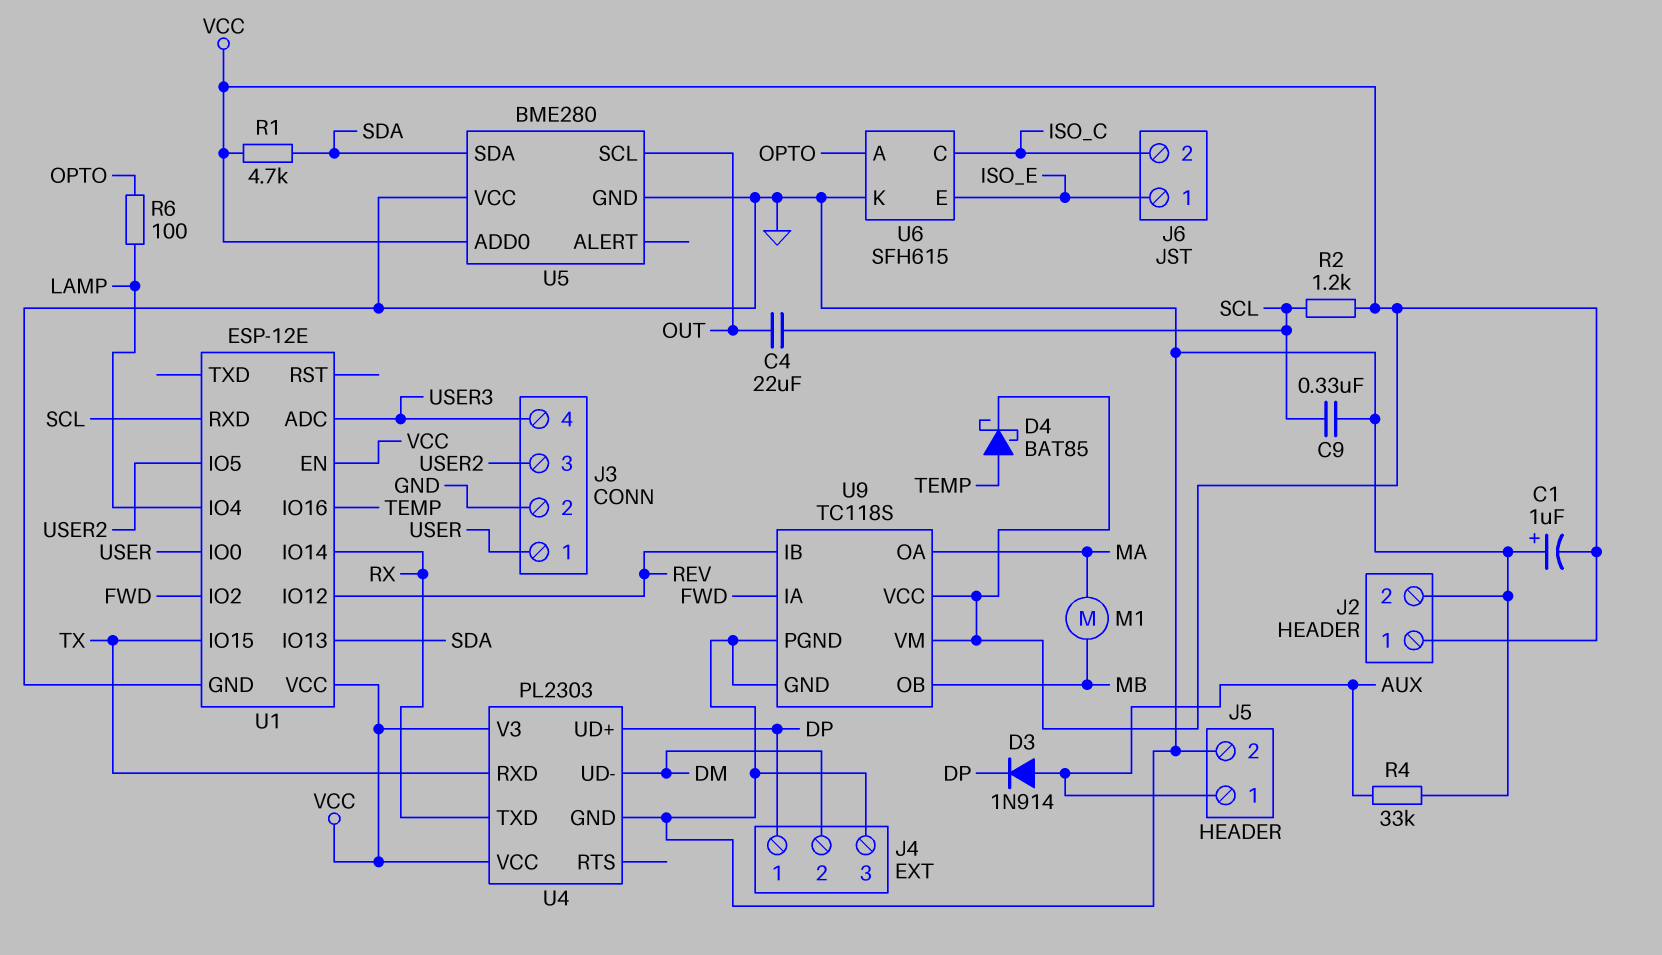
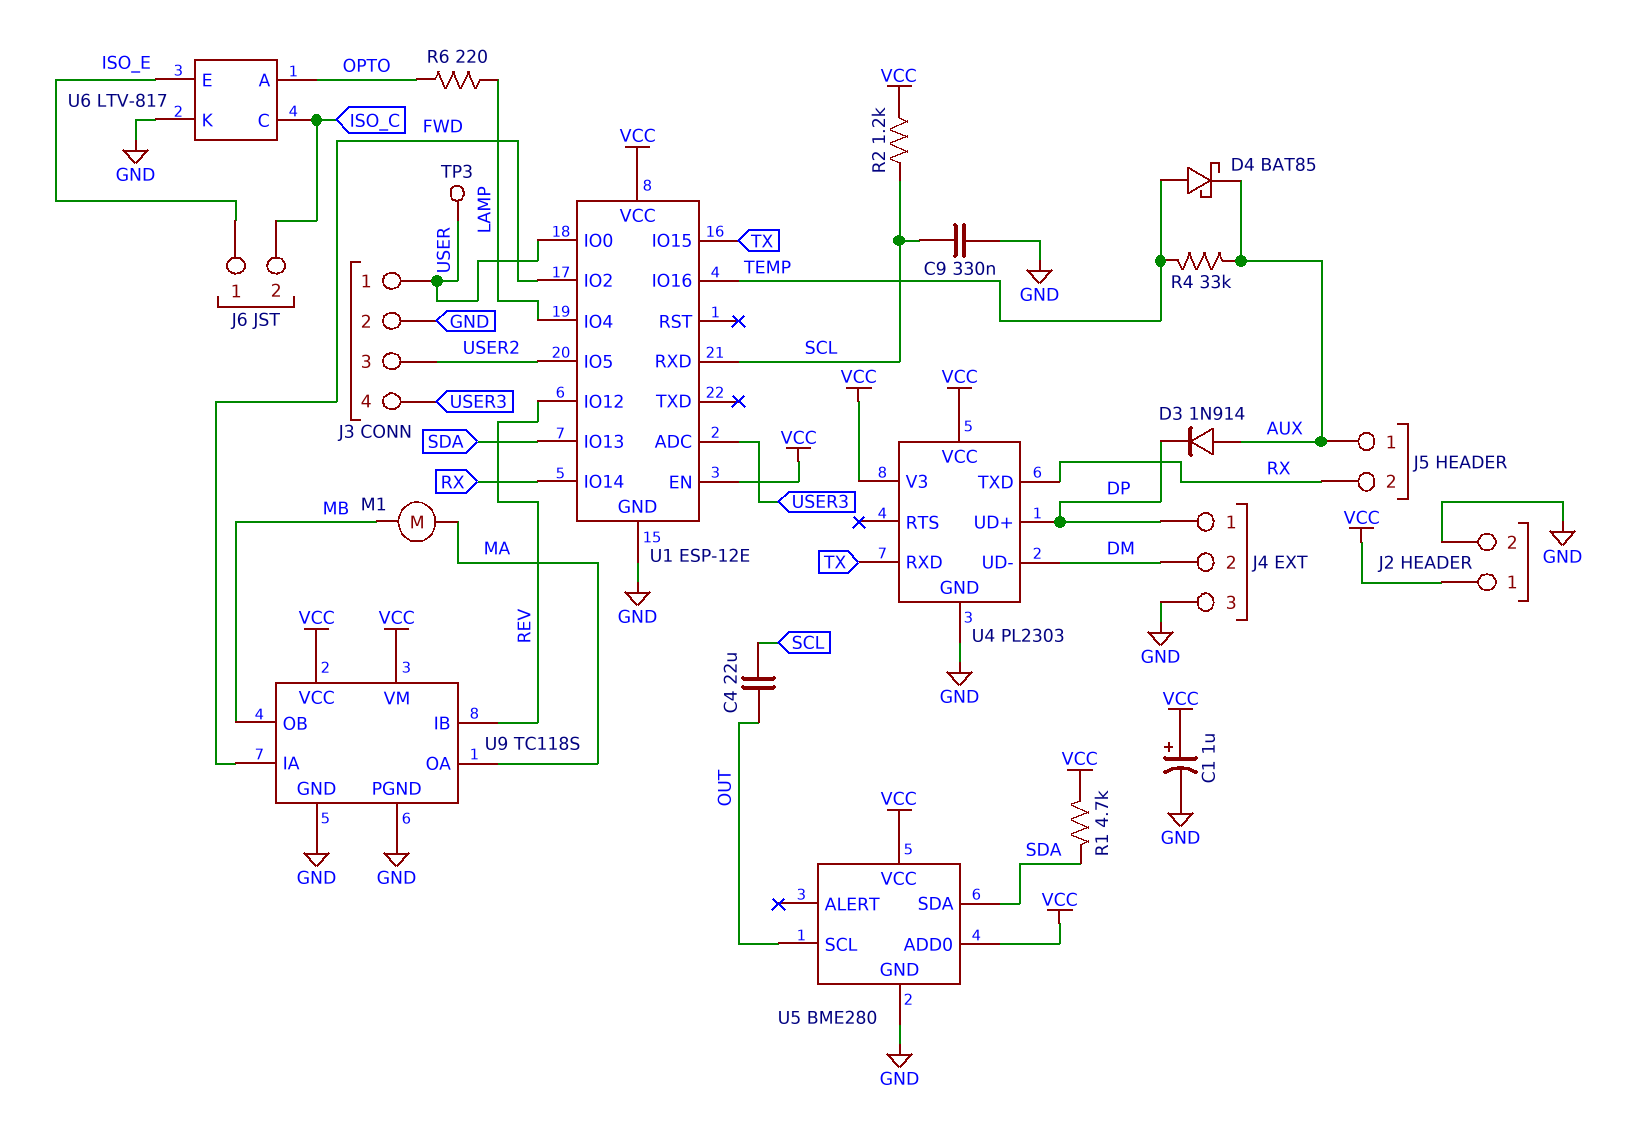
C1: 1uF (plus GND, minus VCC) -> 1uF (plus VCC, minus GND)
D4: schottky BAT85 (A TEMP, K VCC) -> schottky BAT85 (A TEMP, K AUX)
J5 pin 2: GND -> RX
R4: 33k (AUX, GND) -> 33k (AUX, TEMP)
R6: 100 (LAMP, OPTO) -> 220 (LAMP, OPTO)
TP3: none -> test point (USER)
U5 pin VCC: GND -> VCC
U6: SFH615 -> LTV-817

